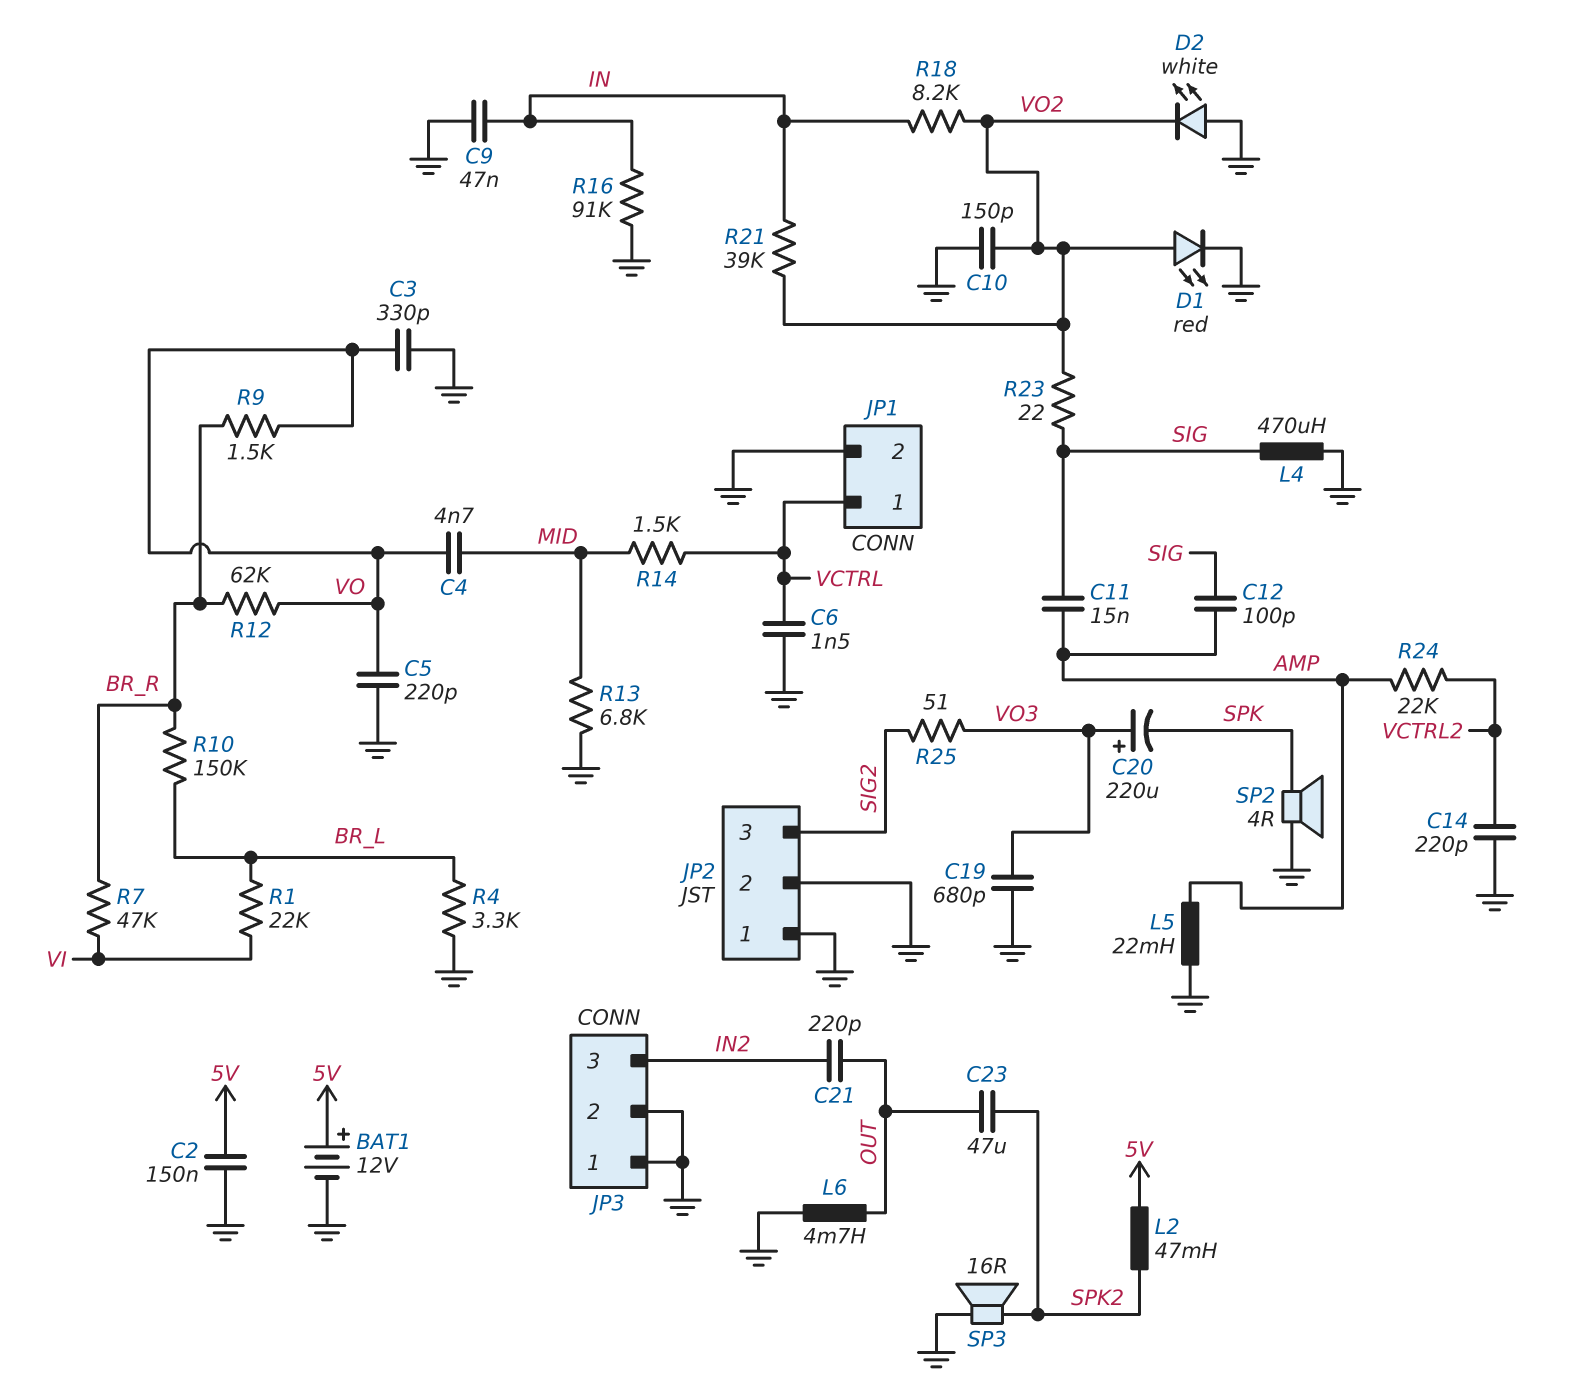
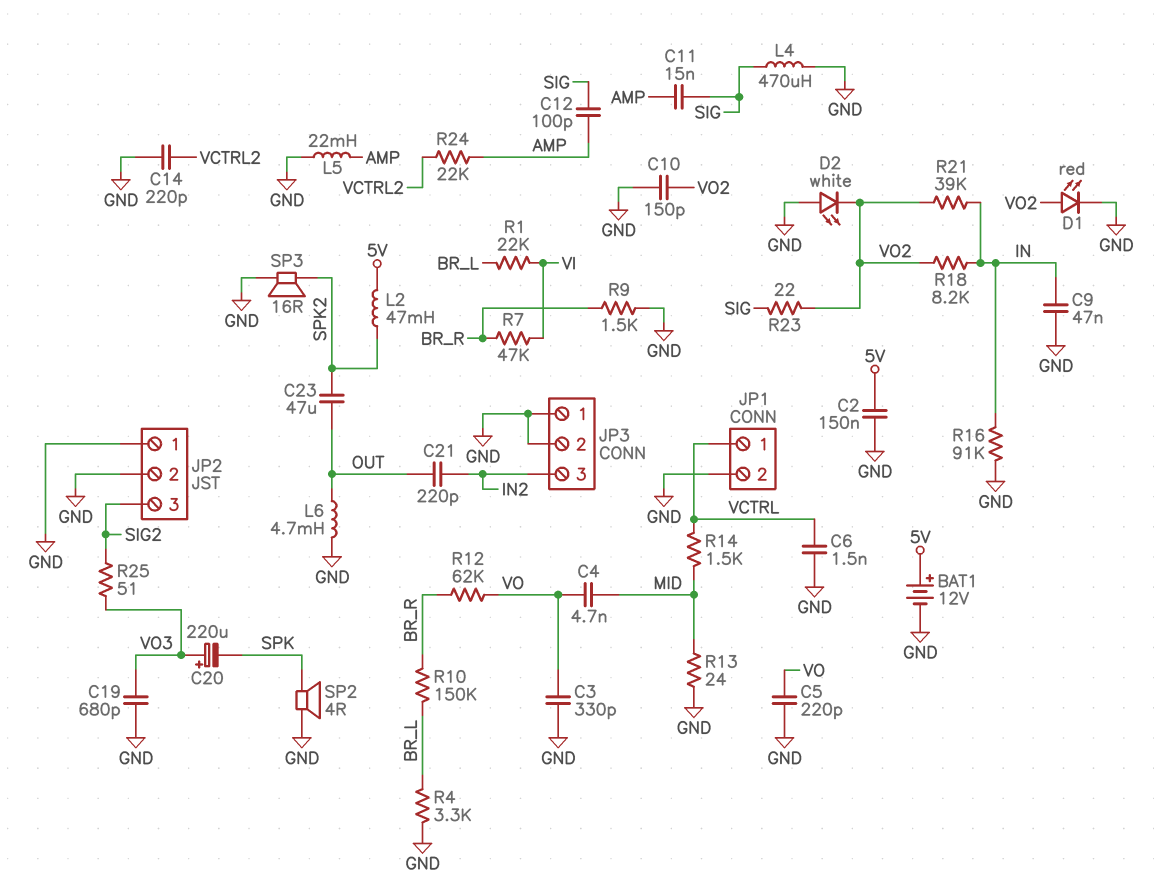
R9: 1.5k (BR_R, VO) -> 1.5k (BR_R, GND)
R13: 6.8k (GND, MID) -> 24 (GND, MID)

